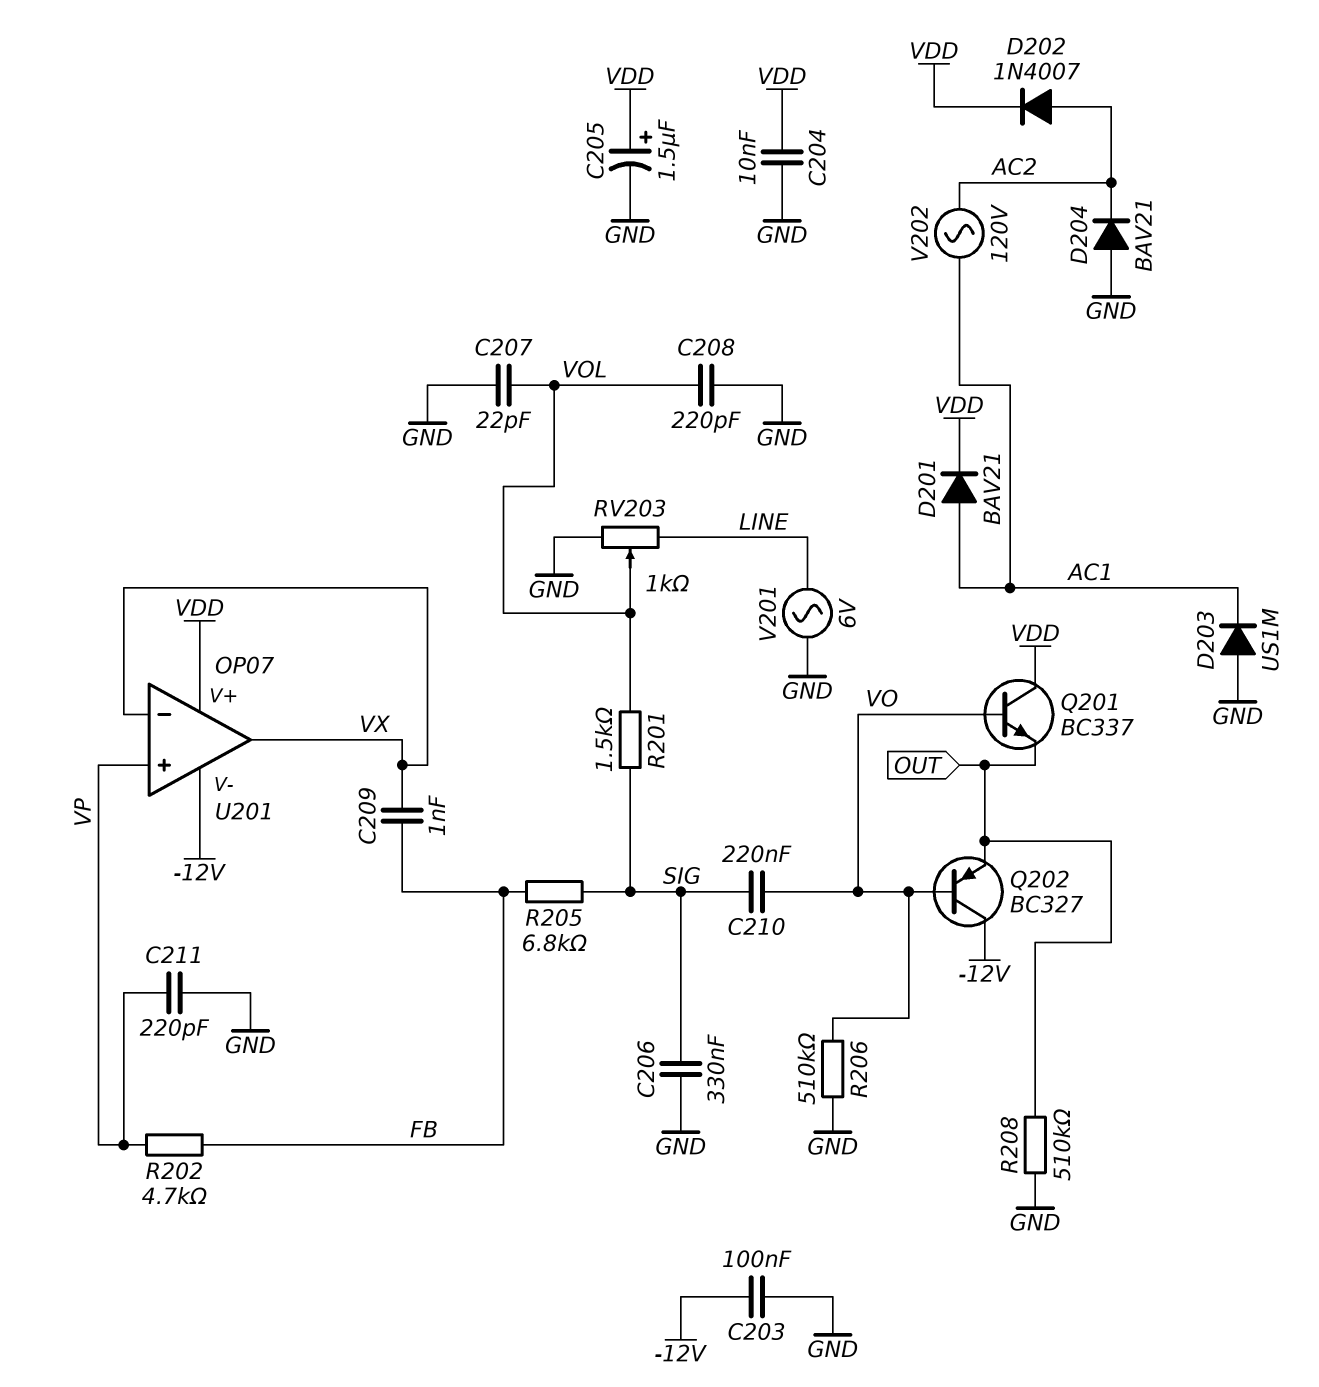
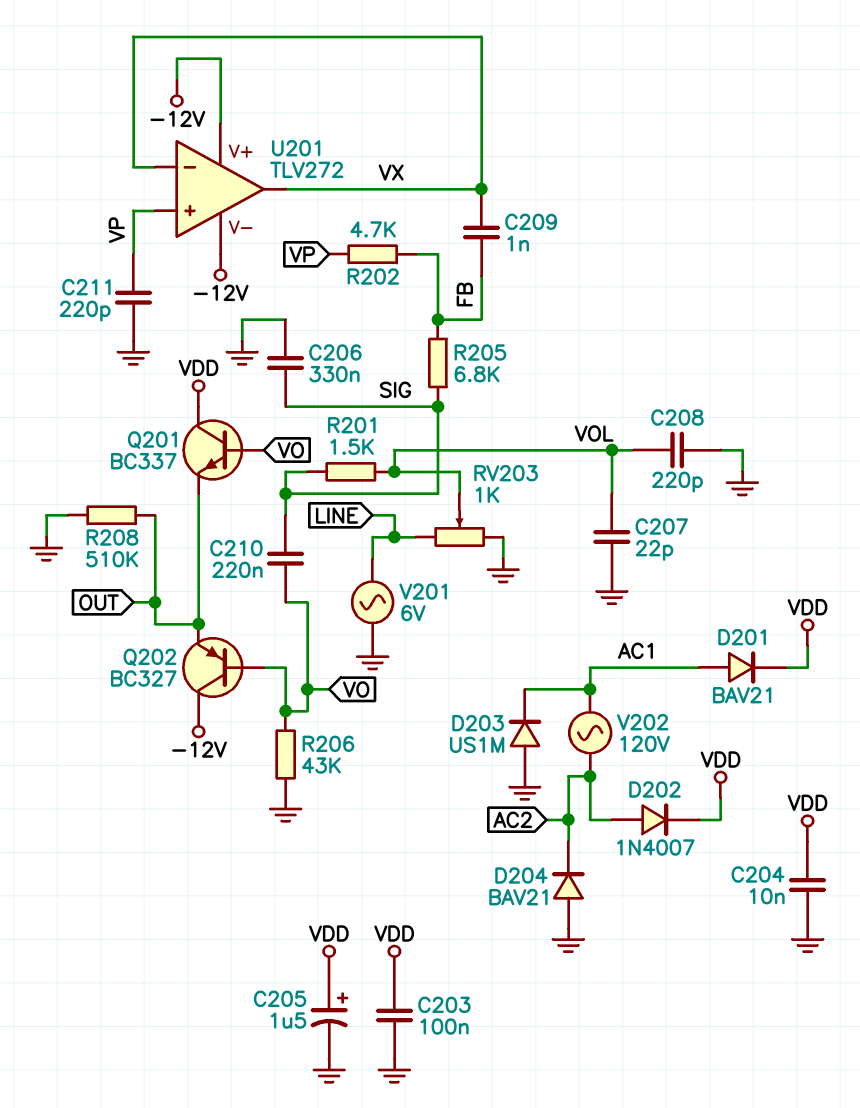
C203: 100nF (-12V, GND) -> 100nF (GND, VDD)
R206: 510k (GND, VO) -> 43k (GND, VO)
U201: OP07 -> TLV272
U201 pin V+: VDD -> -12V

